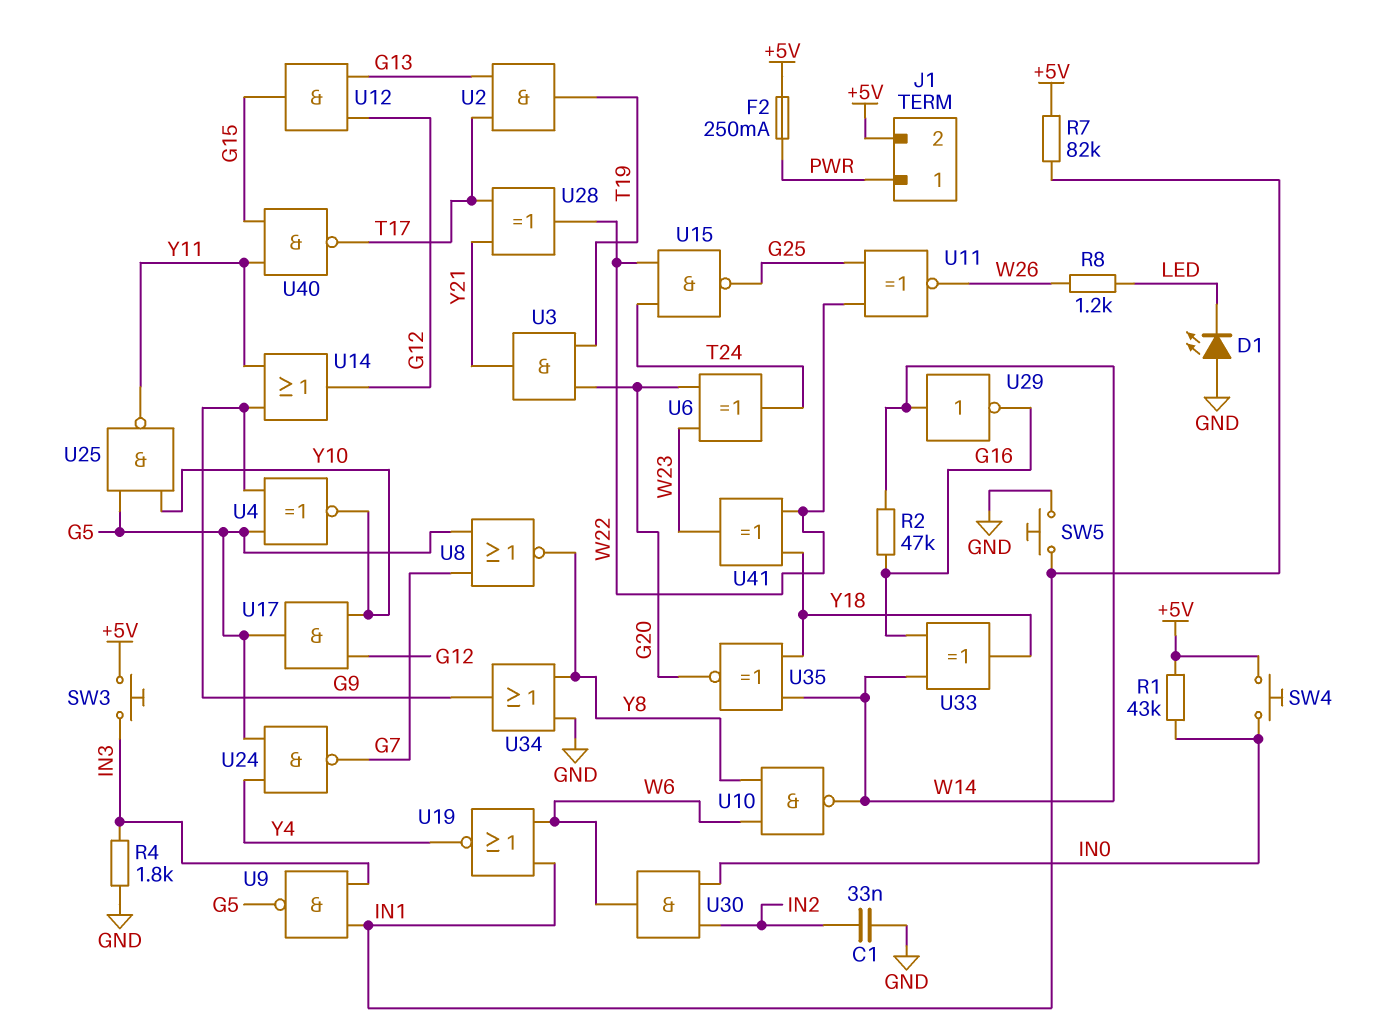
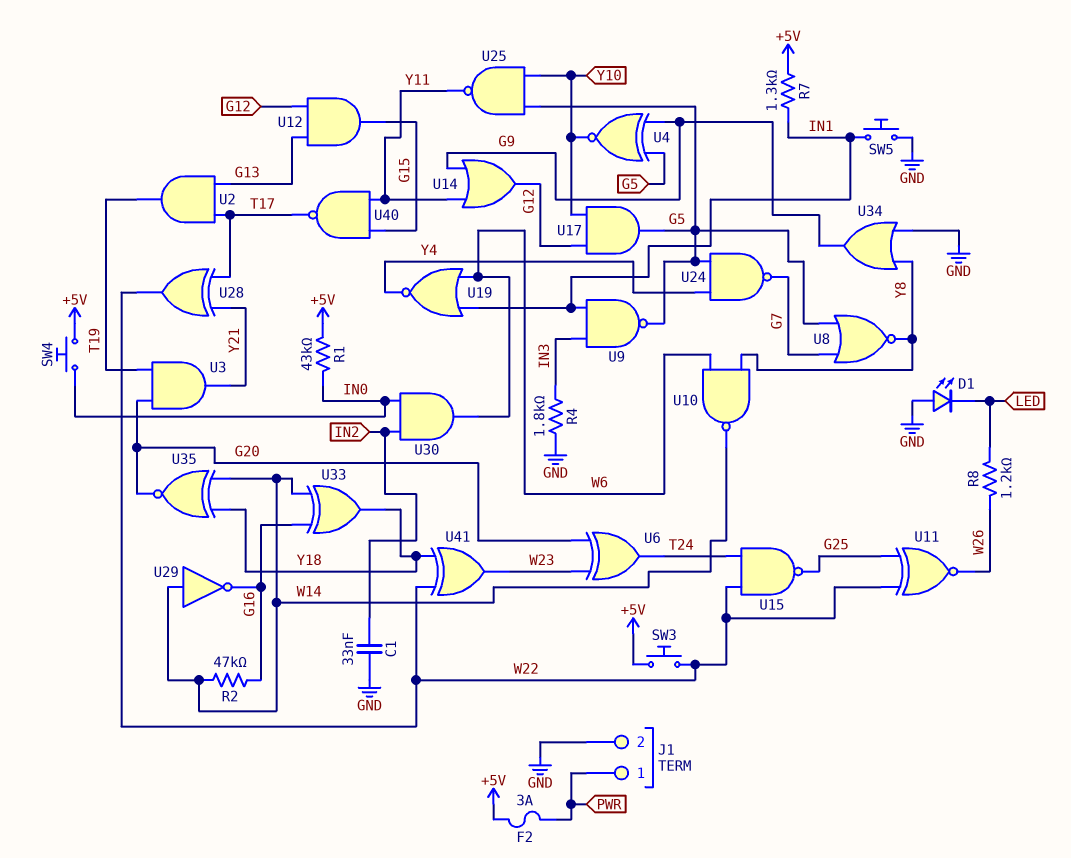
F2: 250mA (+5V, PWR) -> 3A (+5V, PWR)
J1 pin 2: +5V -> GND
R7: 82k (+5V, IN1) -> 1.3k (+5V, IN1)
SW3: button (+5V, IN3) -> button (+5V, W22)

